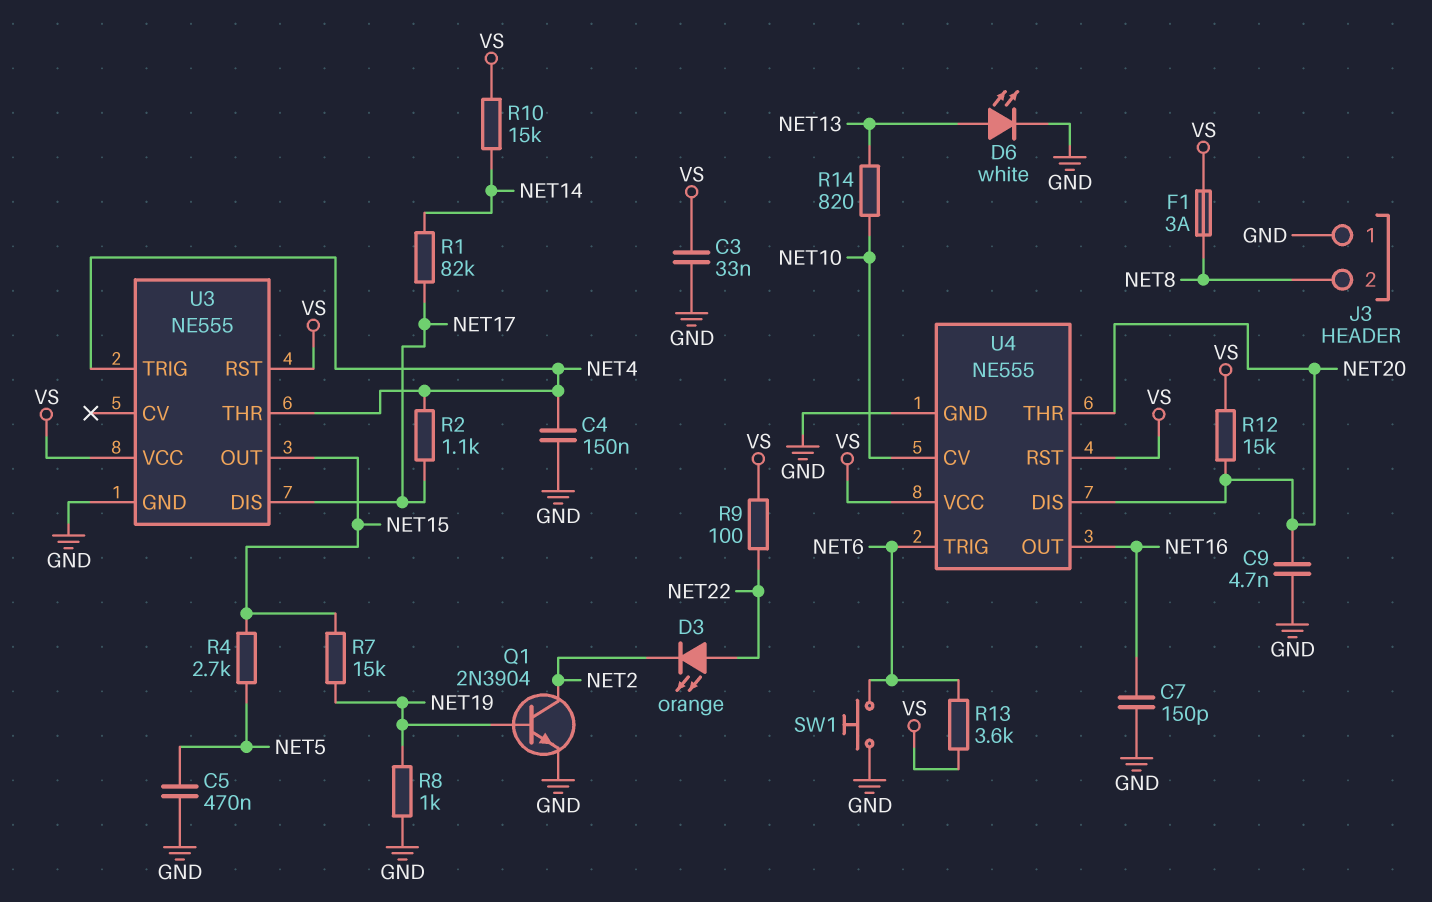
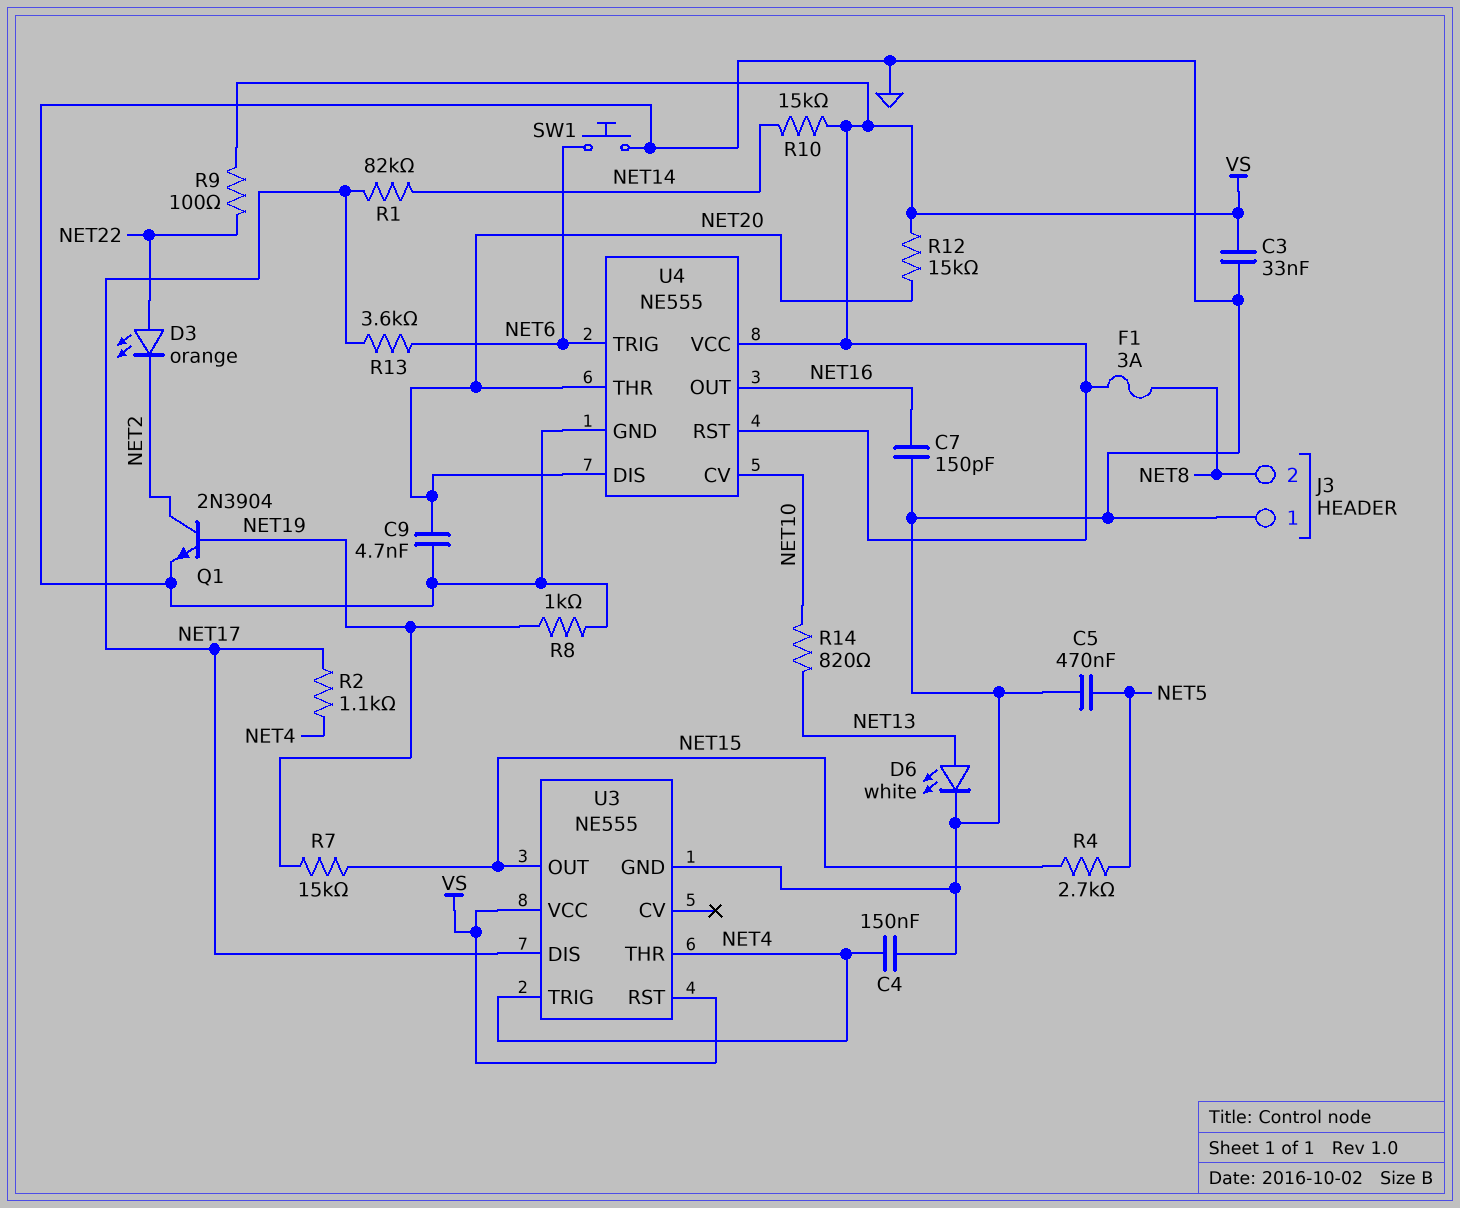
R13: 3.6k (NET6, VS) -> 3.6k (NET6, NET17)

